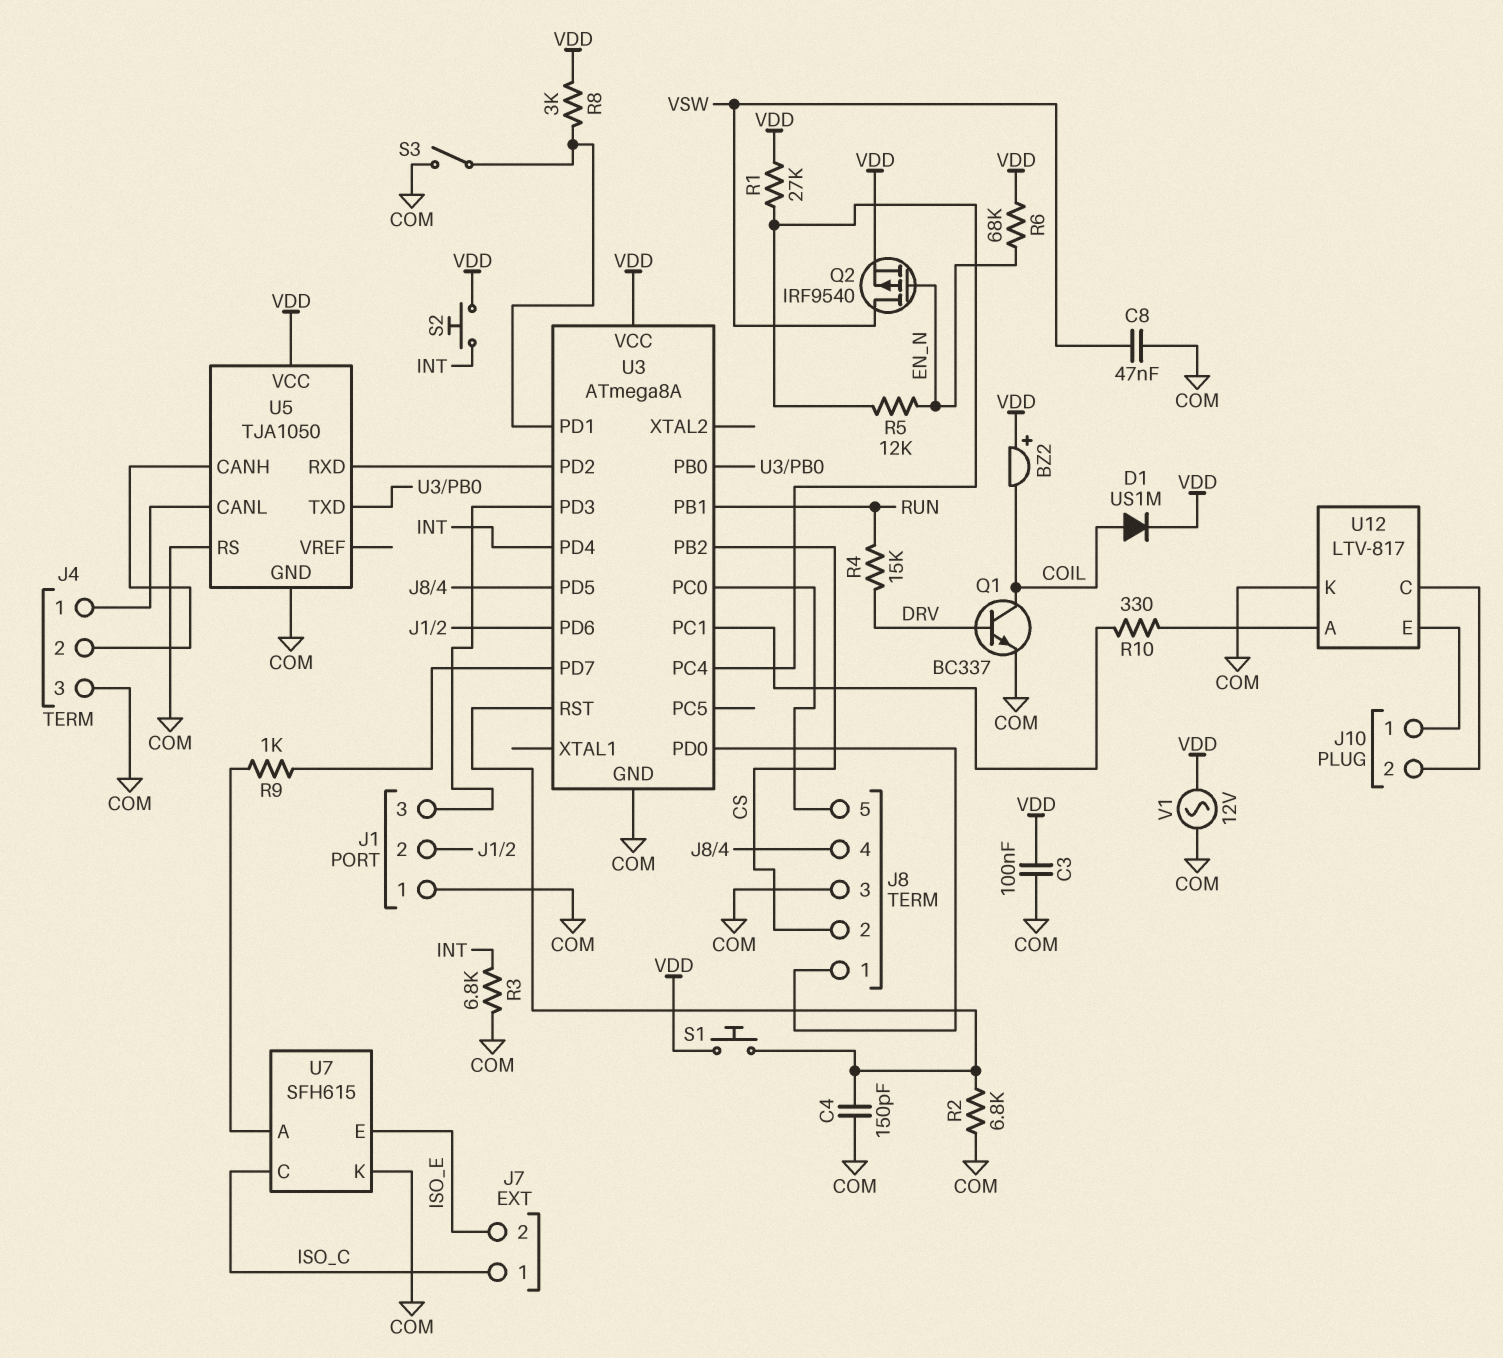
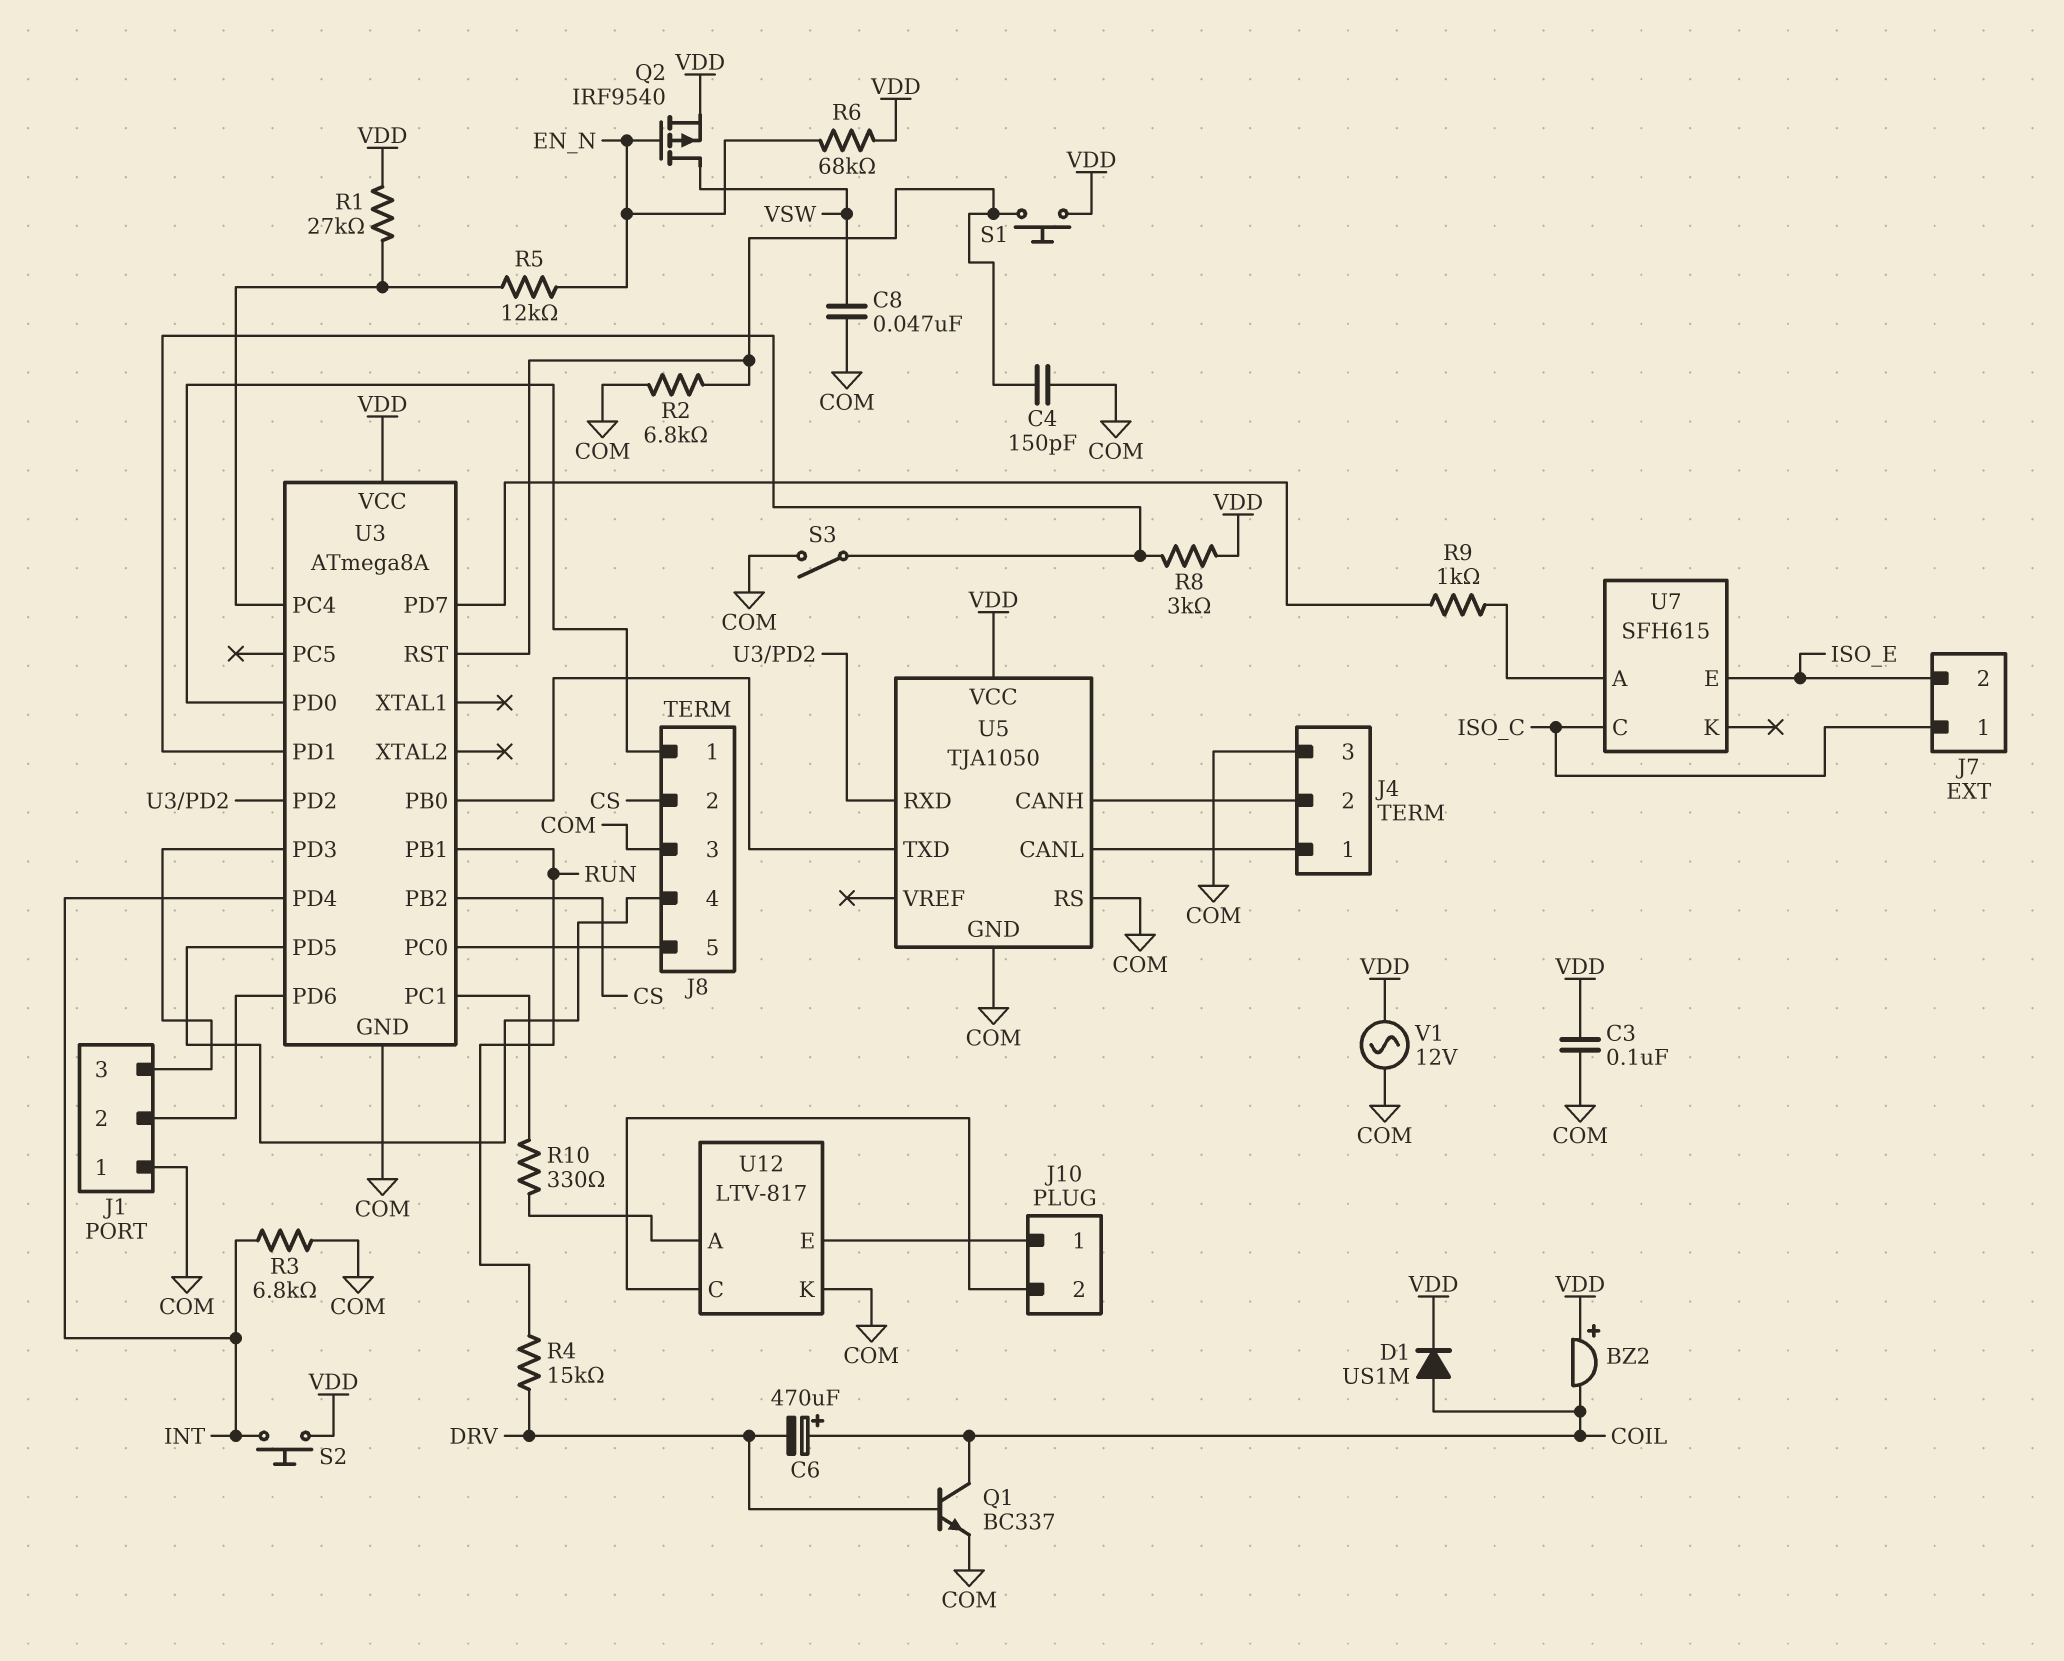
C6: none -> 470uF (plus COIL, minus DRV)
U7 pin K: COM -> none

